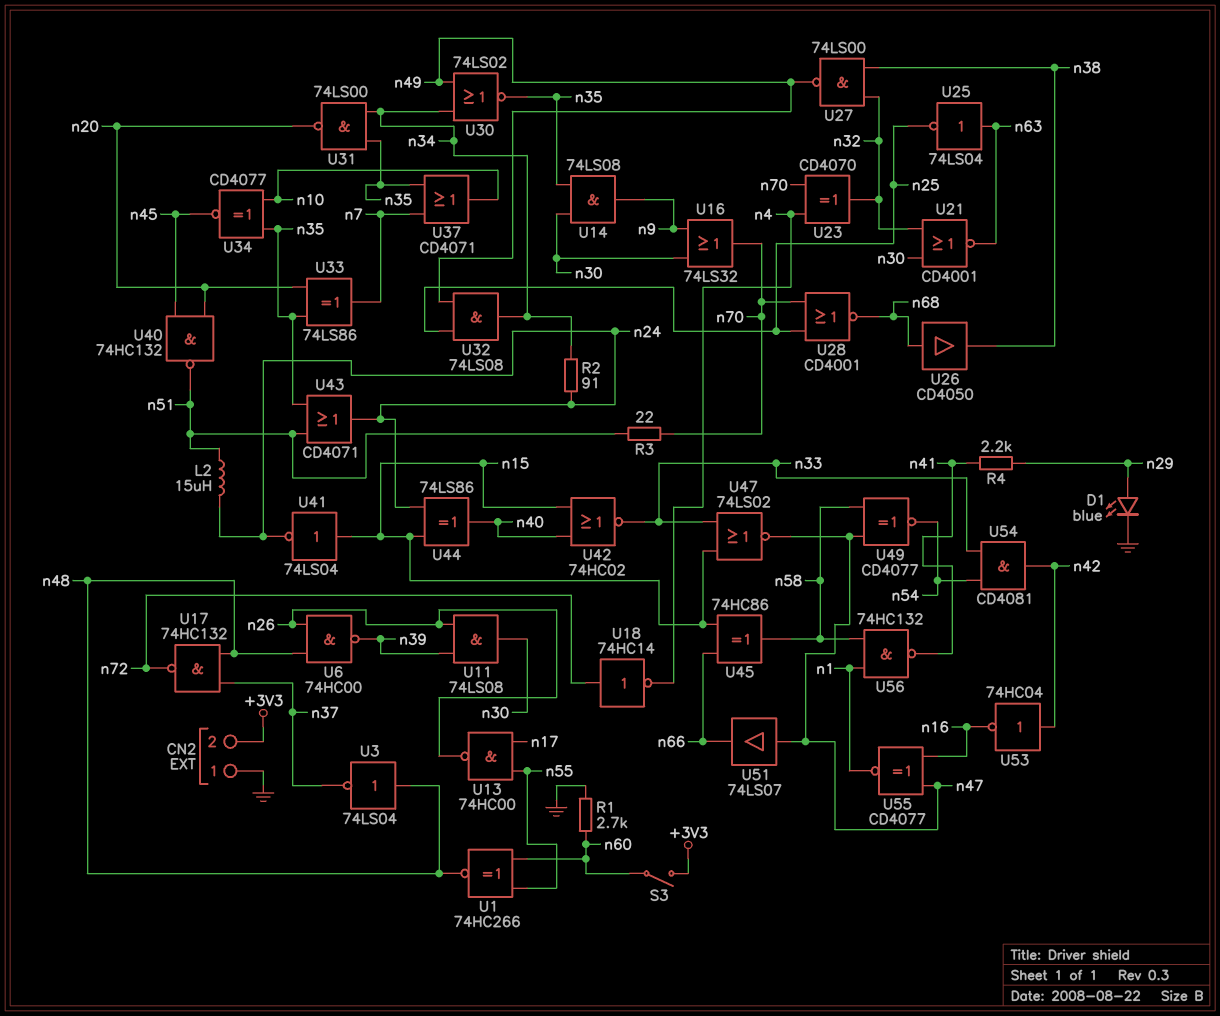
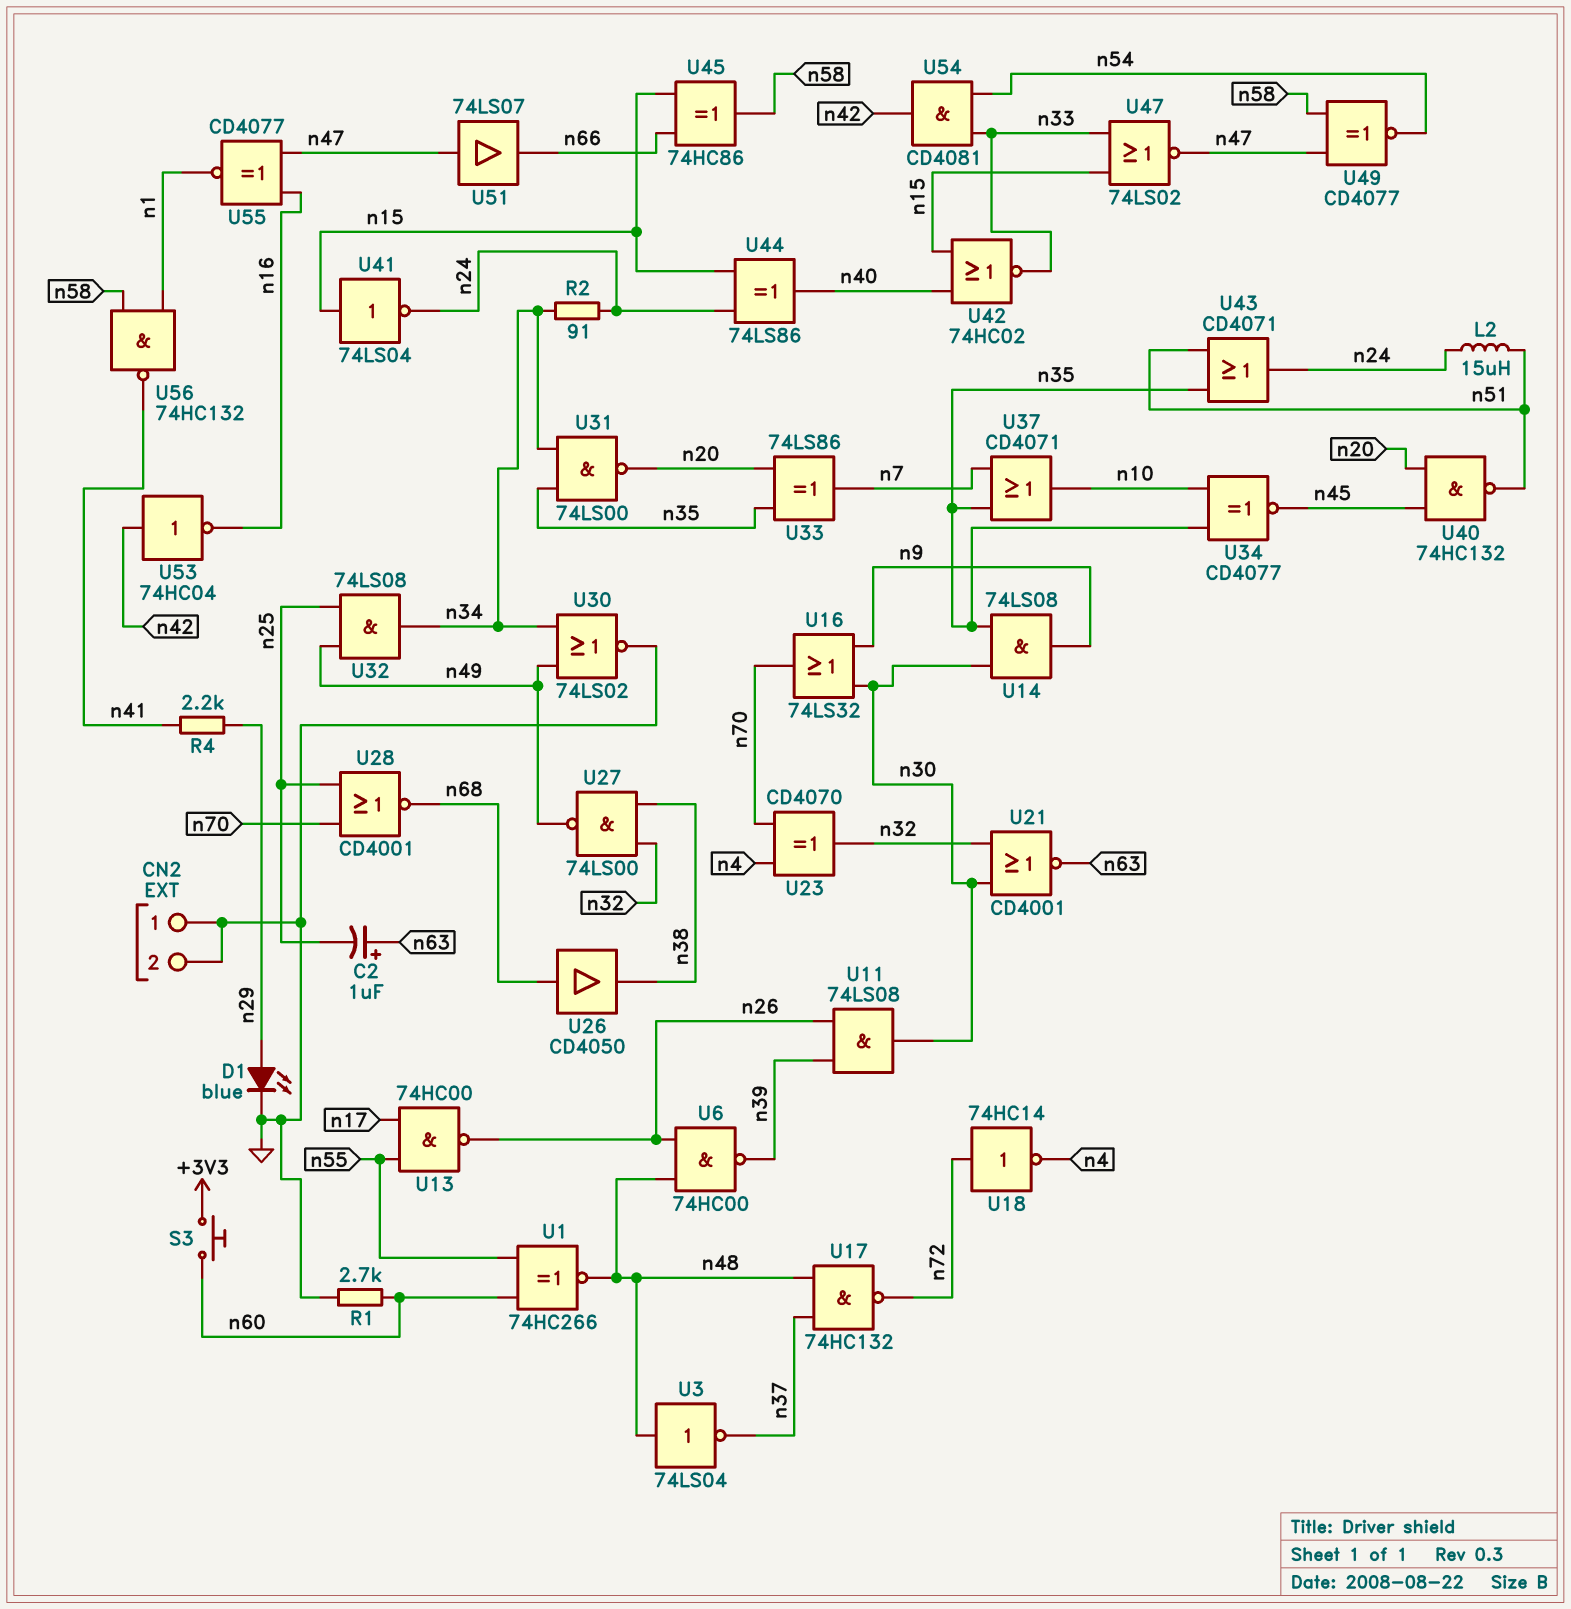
C2: none -> 1uF (plus n63, minus n25)
CN2 pin 2: +3V3 -> GND
R3: 22 (n51, n70) -> none
S3: switch (+3V3, n60) -> button (+3V3, n60)
U25: NOT 74LS04 (in n63, out n25) -> none
U30: NOR 74LS02 (in n34, in n49, out n35) -> NOR 74LS02 (in n34, in n49, out GND)

